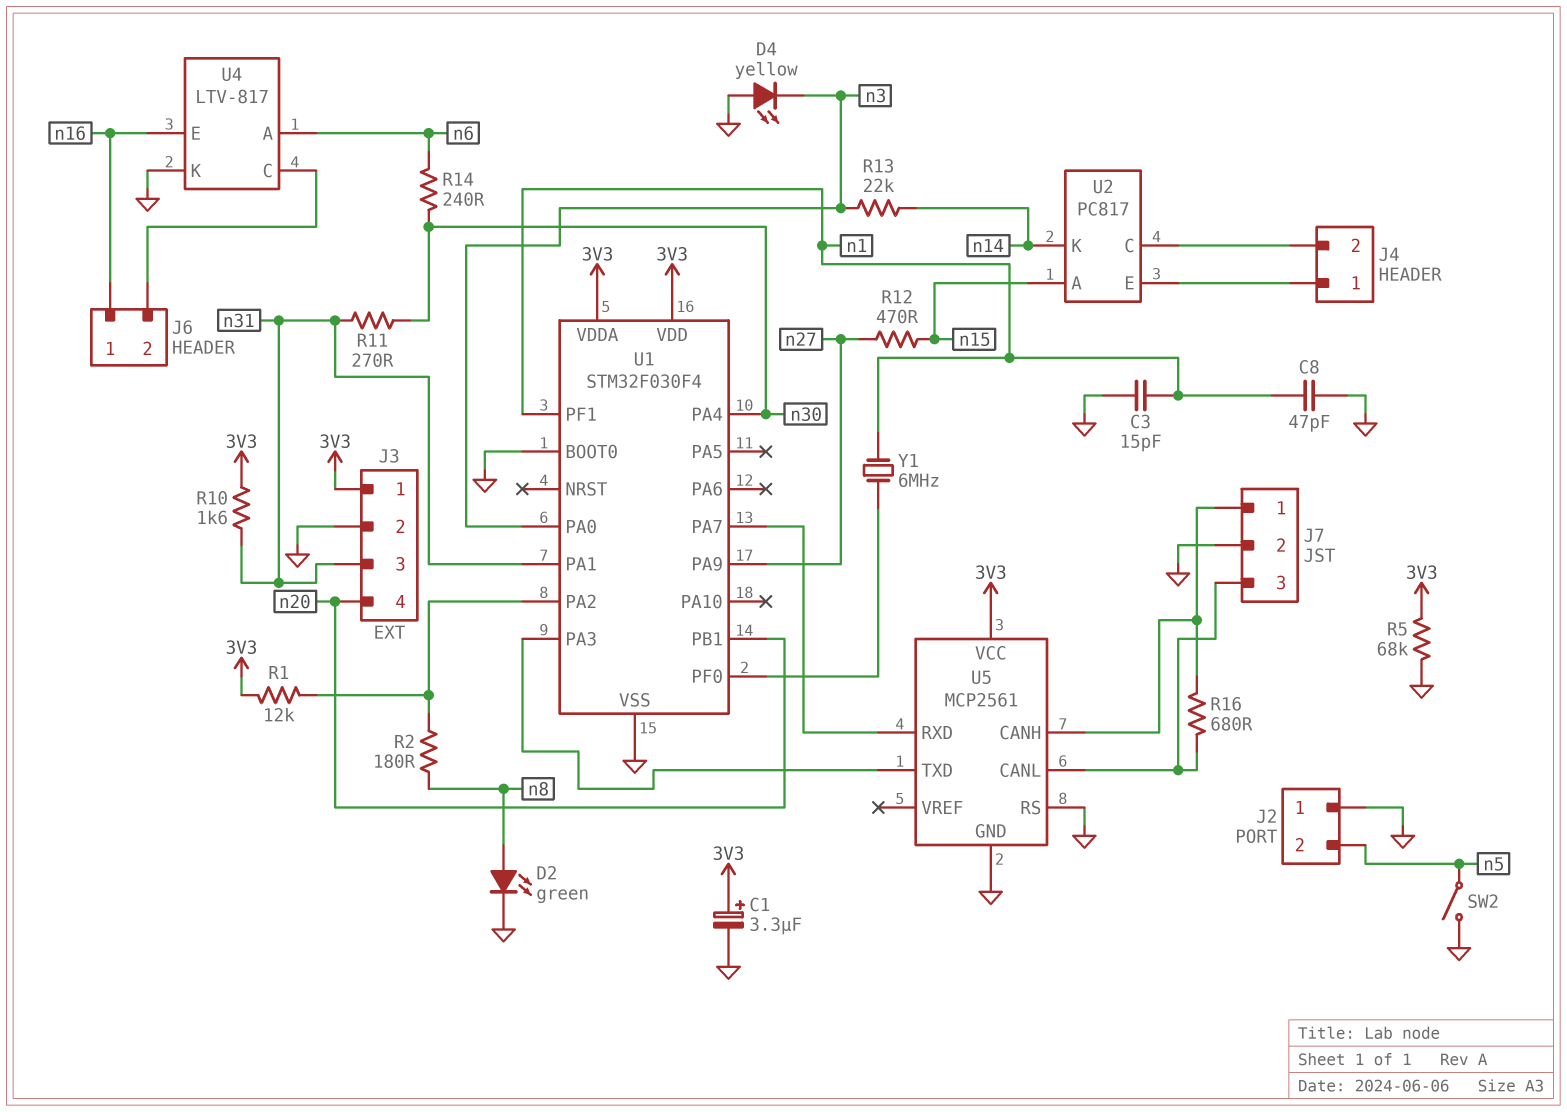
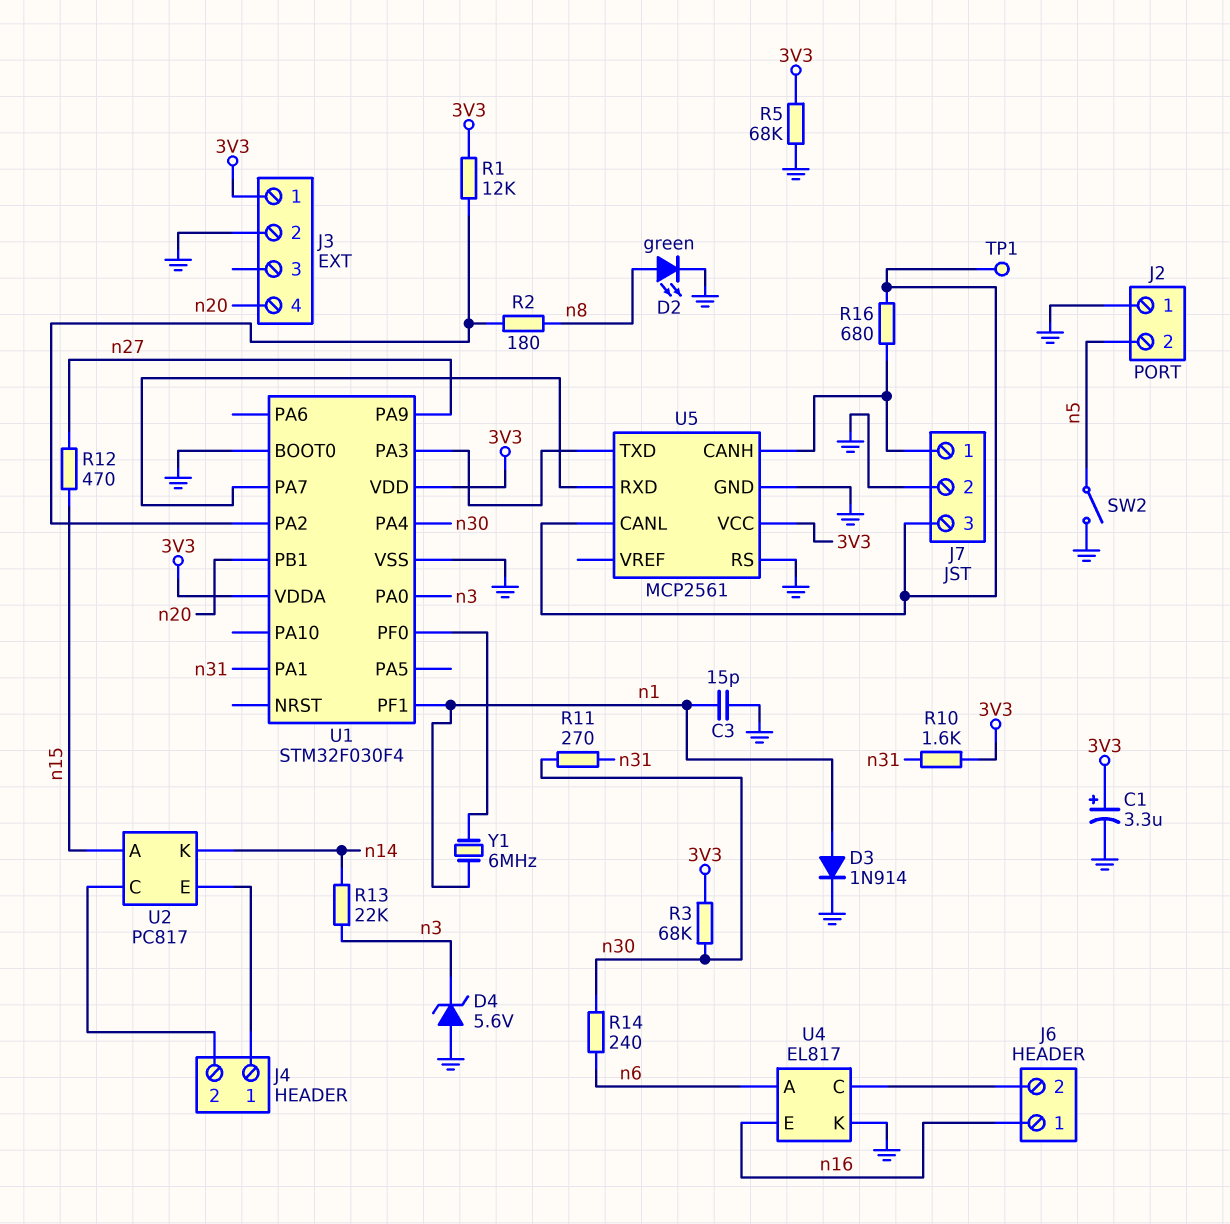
C8: 47pF (GND, n1) -> none
D3: none -> diode 1N914 (A n1, K GND)
D4: LED yellow (A GND, K n3) -> zener 5.6V (A GND, K n3)
J3 pin 3: n31 -> none
R3: none -> 68k (3V3, n30)
TP1: none -> test point (J7/3)
U4: LTV-817 -> EL817

